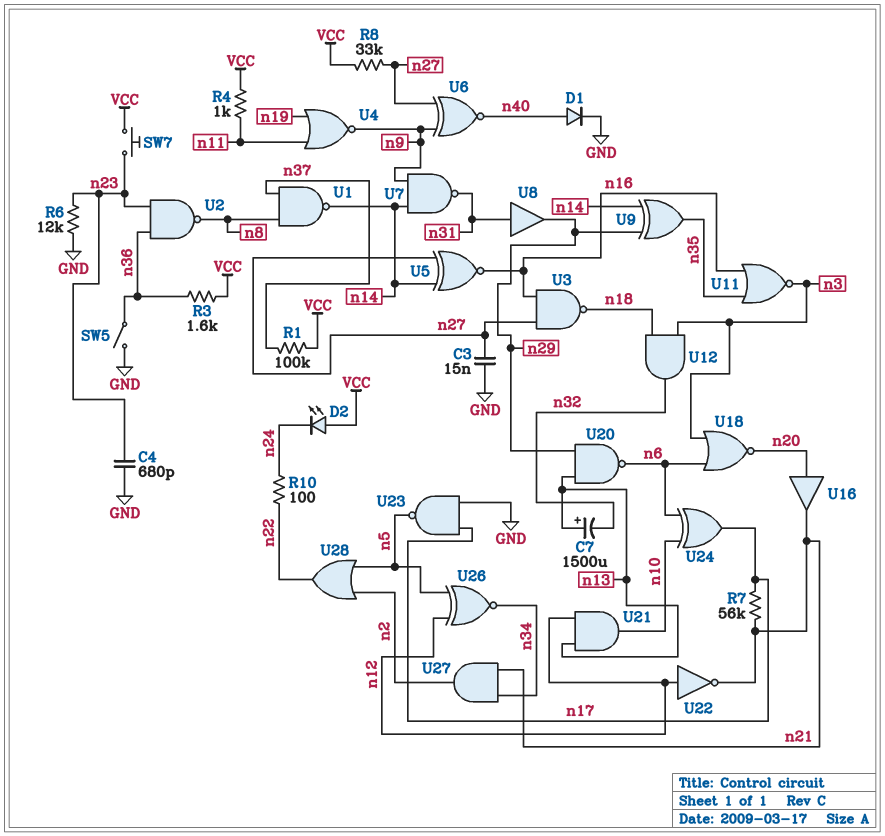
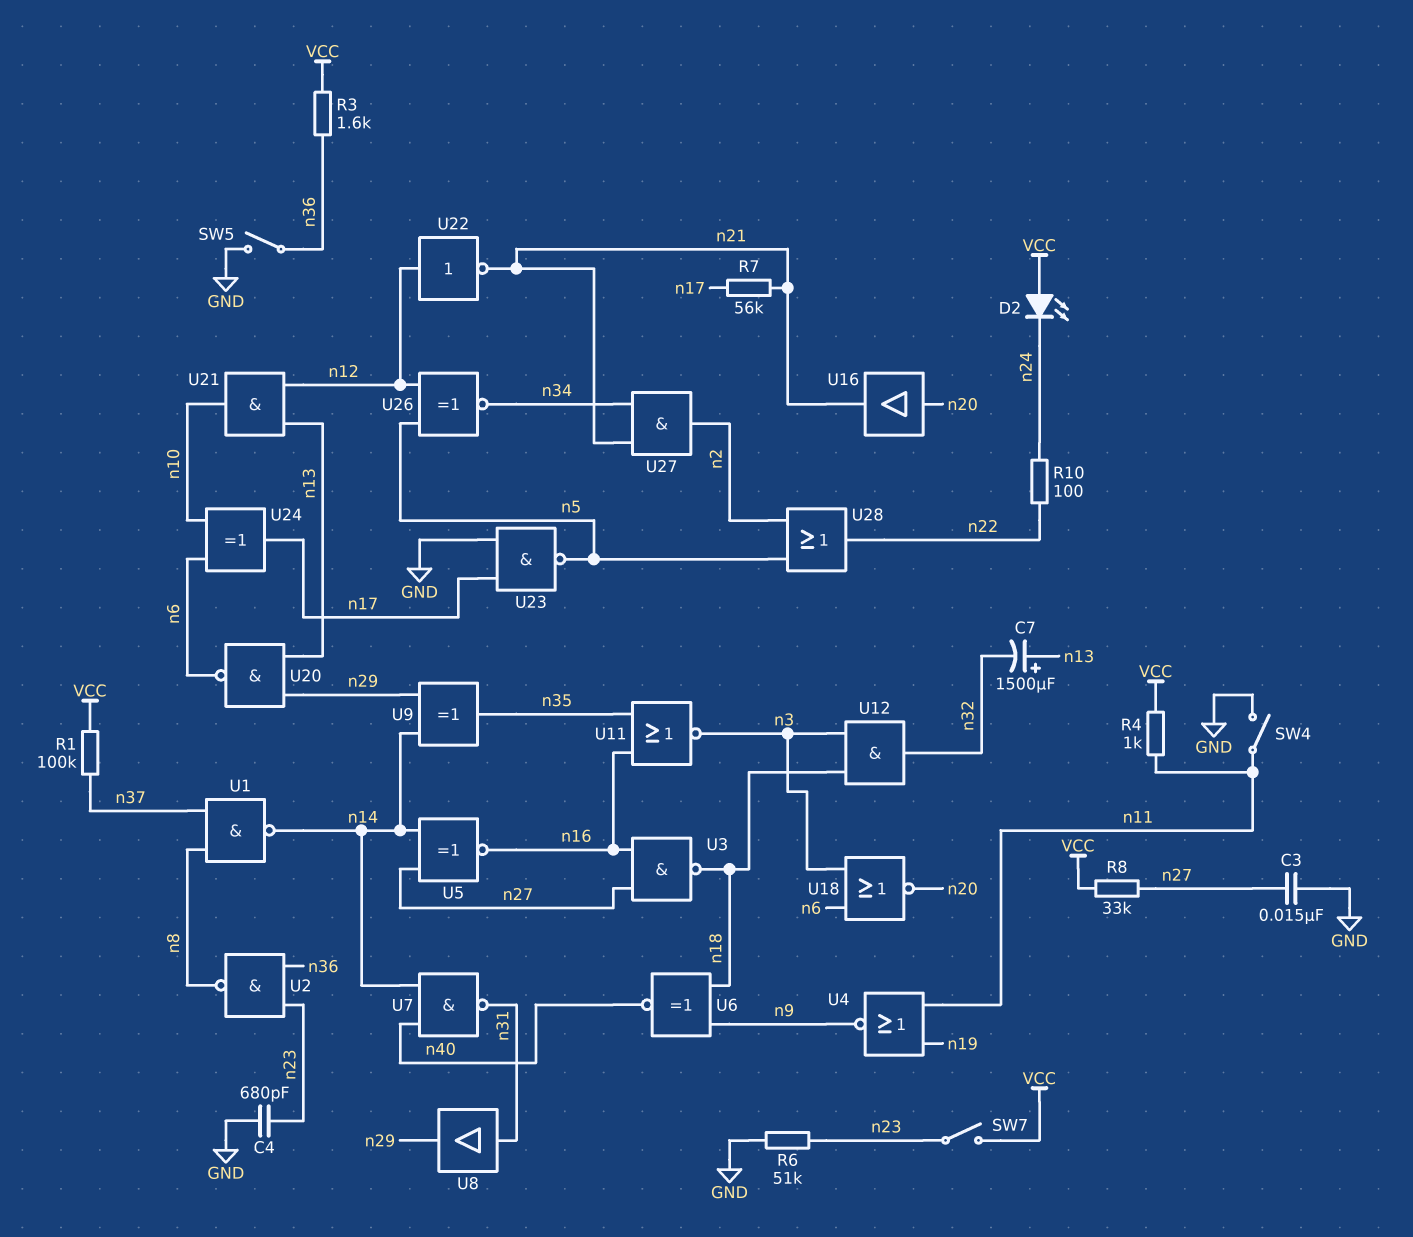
D1: diode (A n40, K GND) -> none
R6: 12k (GND, n23) -> 51k (GND, n23)
SW4: none -> switch (GND, n11)
SW7: button (VCC, n23) -> switch (VCC, n23)
U6: XNOR (in n9, in n27, out n40) -> XNOR (in n9, in n18, out n40)
U7: NAND (in n9, in n14, out n31) -> NAND (in n14, in n40, out n31)

